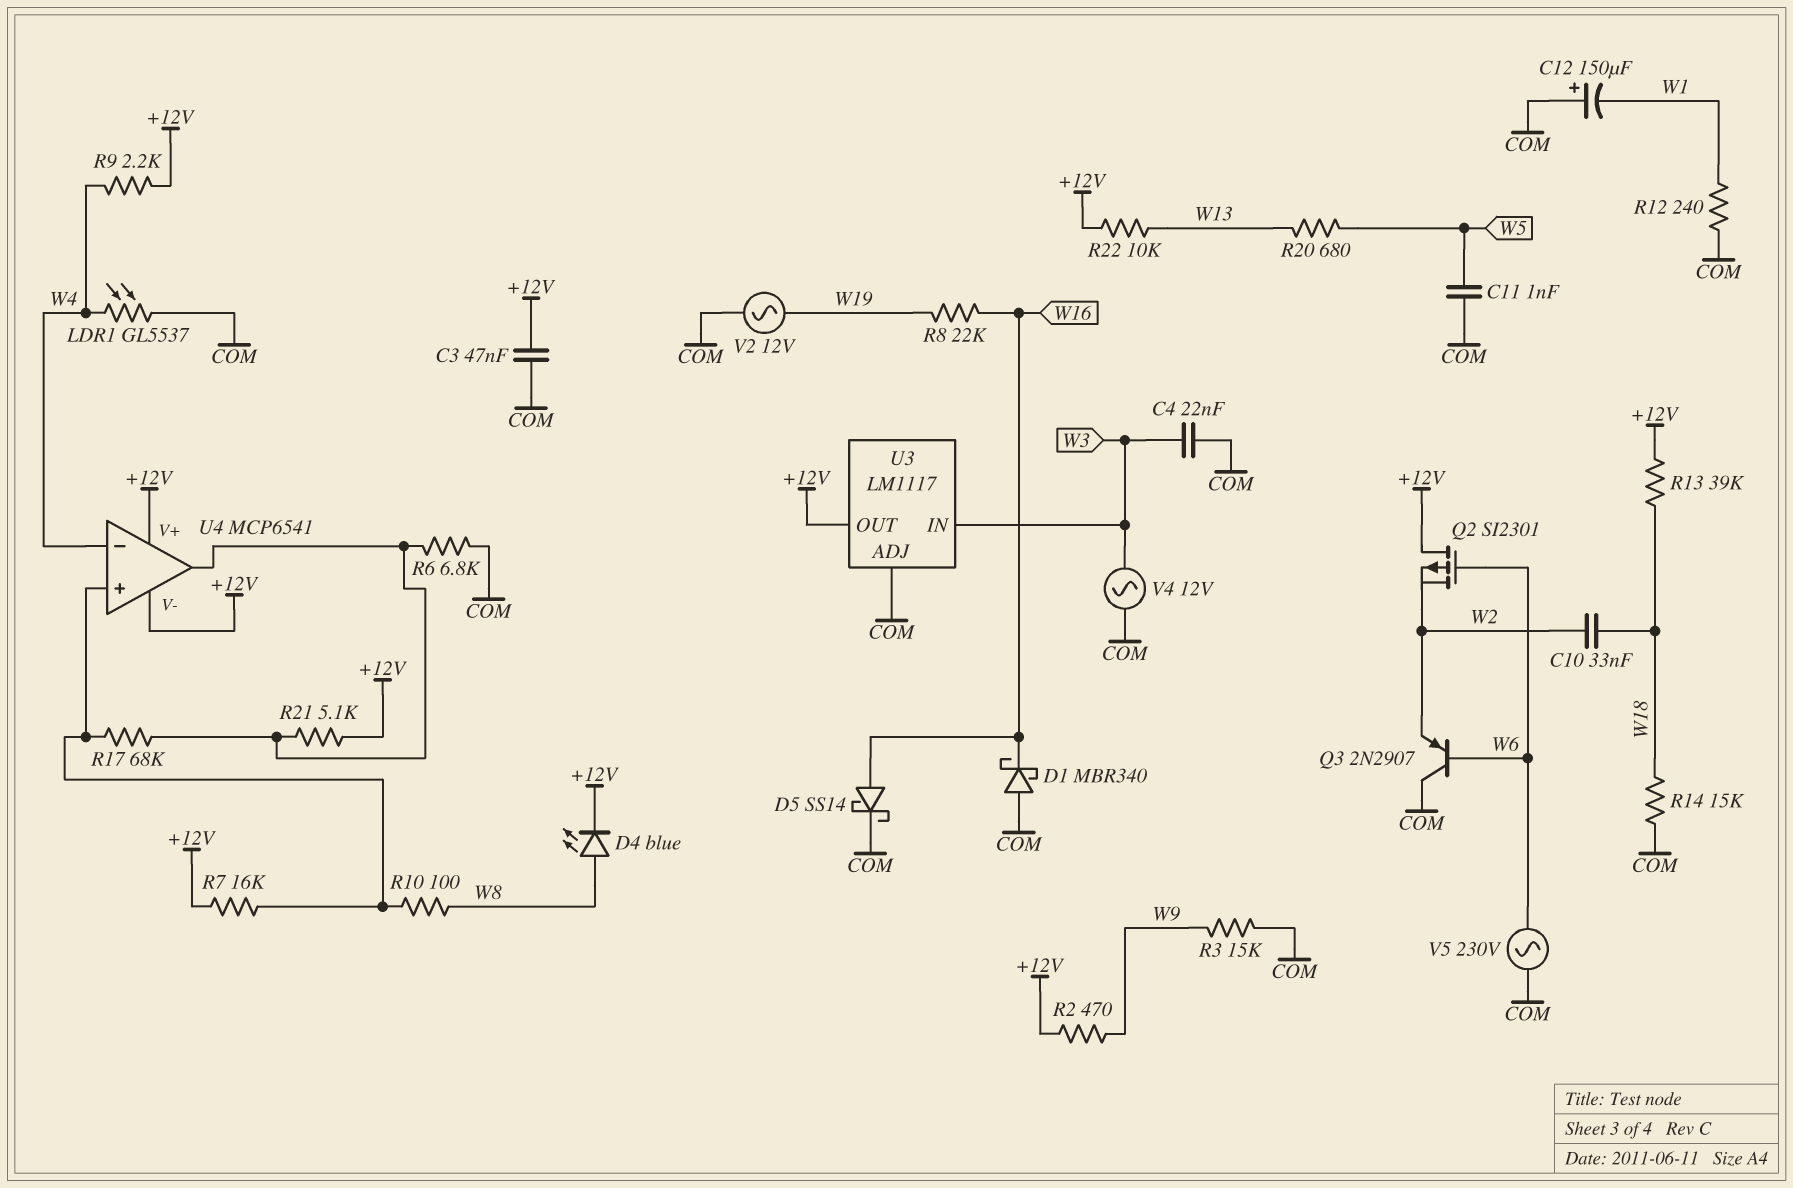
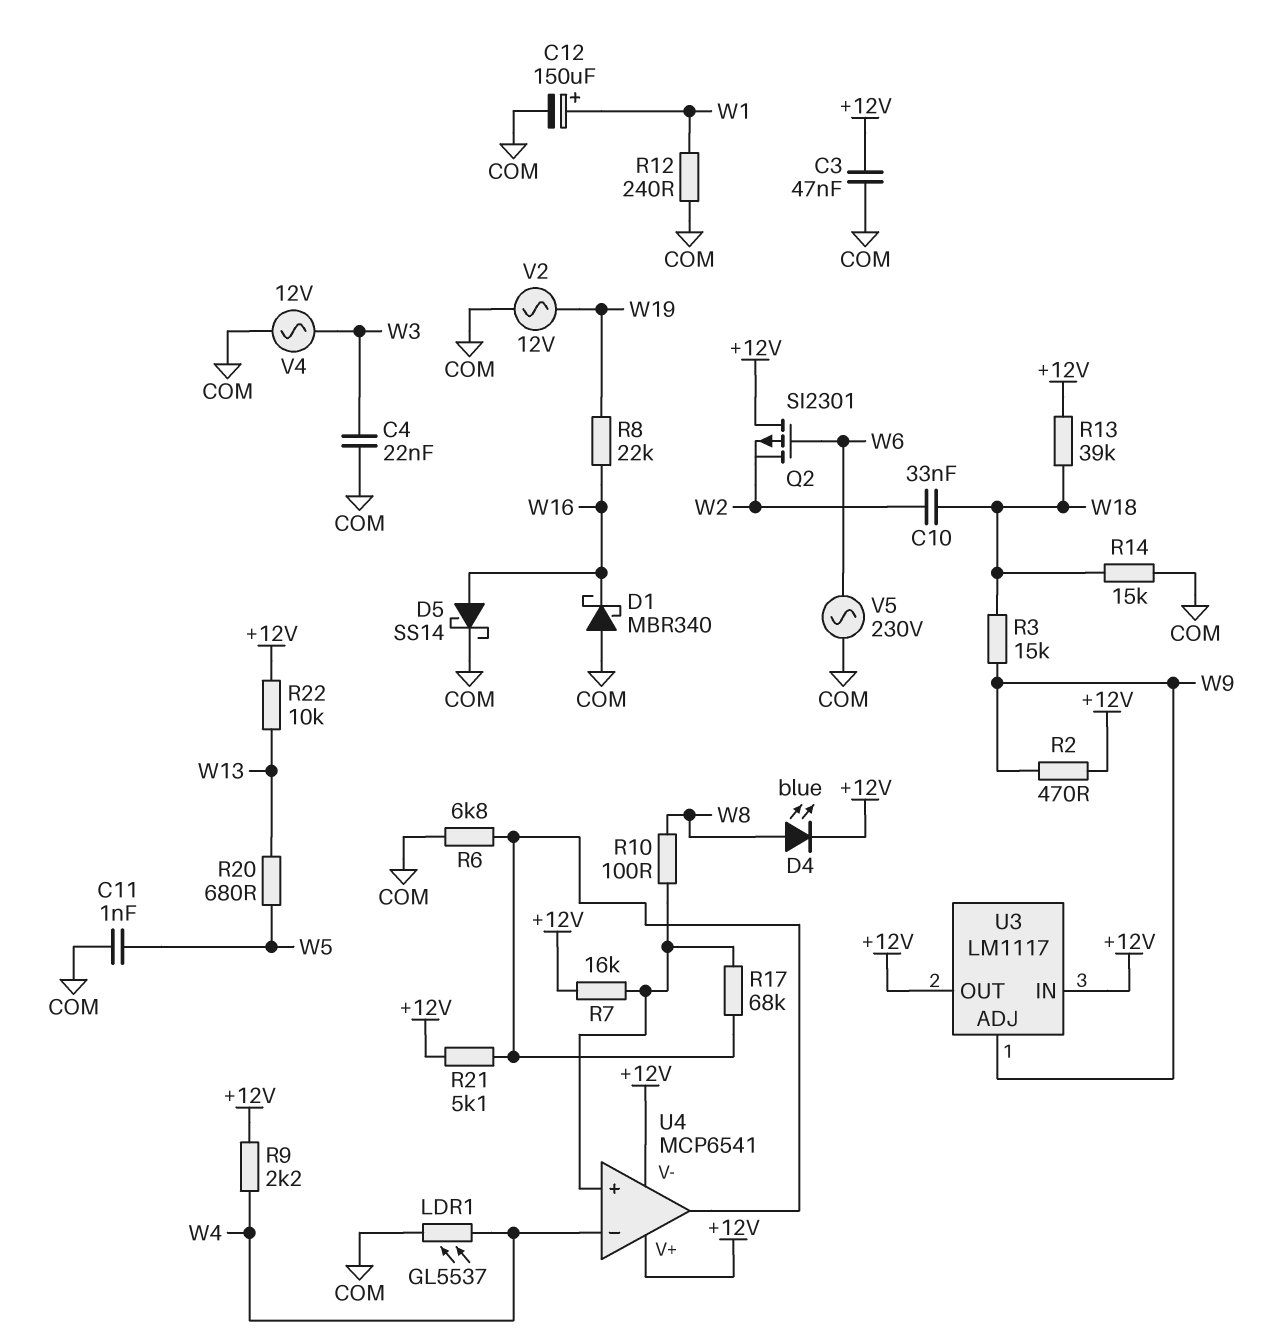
C12: 150uF (plus COM, minus W1) -> 150uF (plus W1, minus COM)
Q3: PNP 2N2907 (B W6, C COM, E W2) -> none
R3: 15k (COM, W9) -> 15k (W9, W18)
U3 pin ADJ: COM -> W9
U3 pin IN: W3 -> +12V

